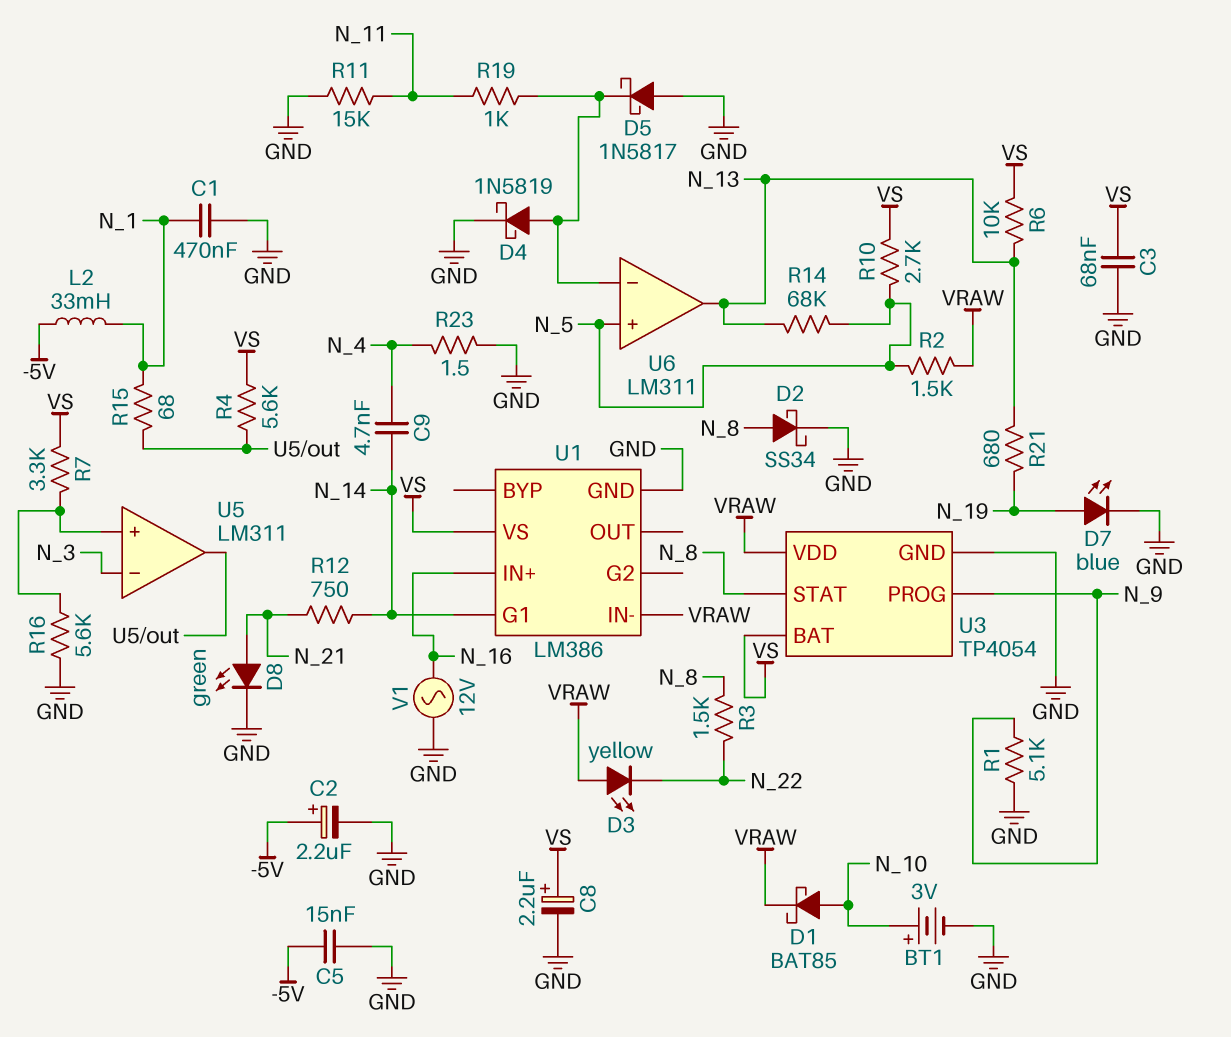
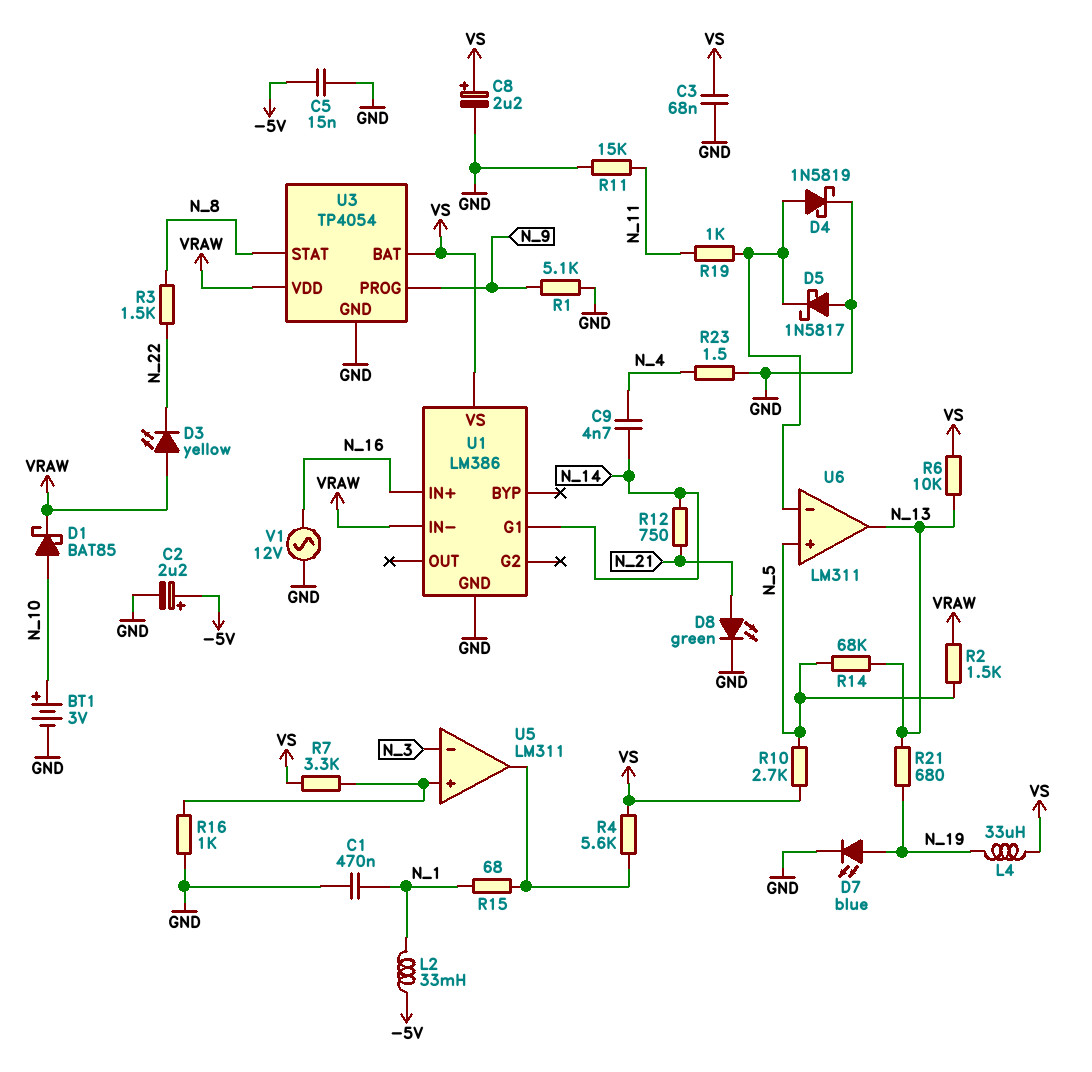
D2: schottky SS34 (A N_8, K GND) -> none
L4: none -> 33uH (N_19, VS)
R16: 5.6k (GND, U5/in+) -> 1k (GND, U5/in+)

